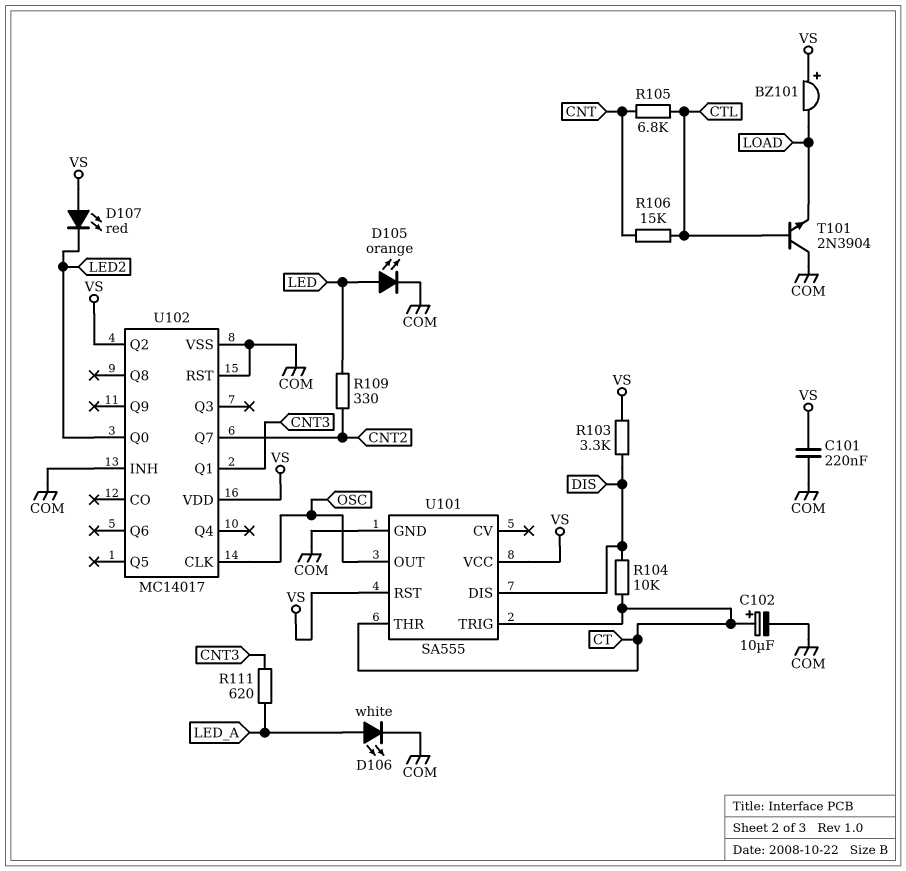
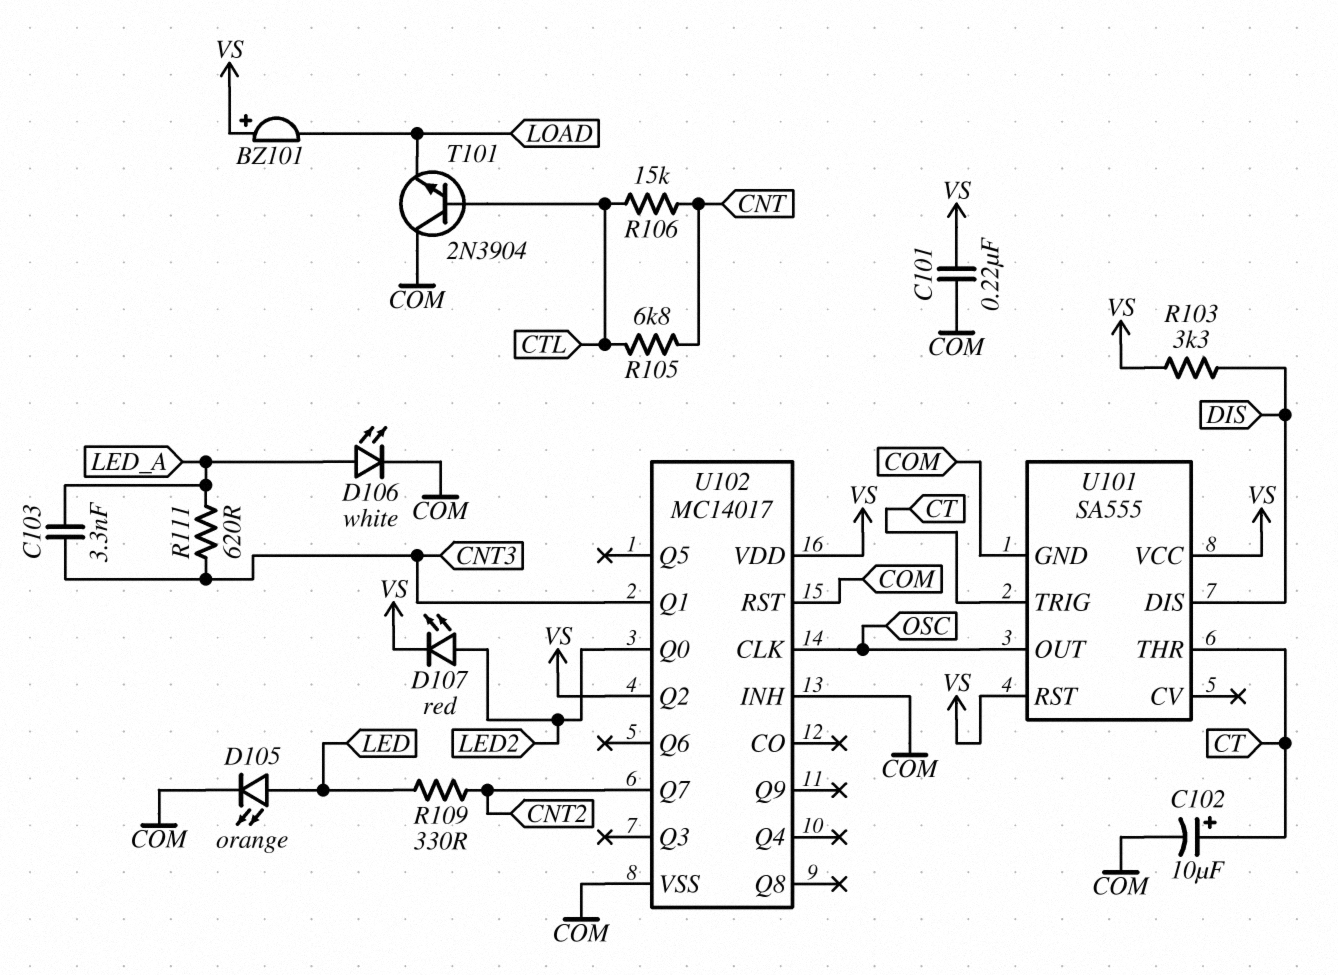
C103: none -> 3.3nF (CNT3, LED_A)
D107: LED red (A VS, K LED2) -> LED red (A LED2, K VS)
R104: 10k (CT, DIS) -> none

